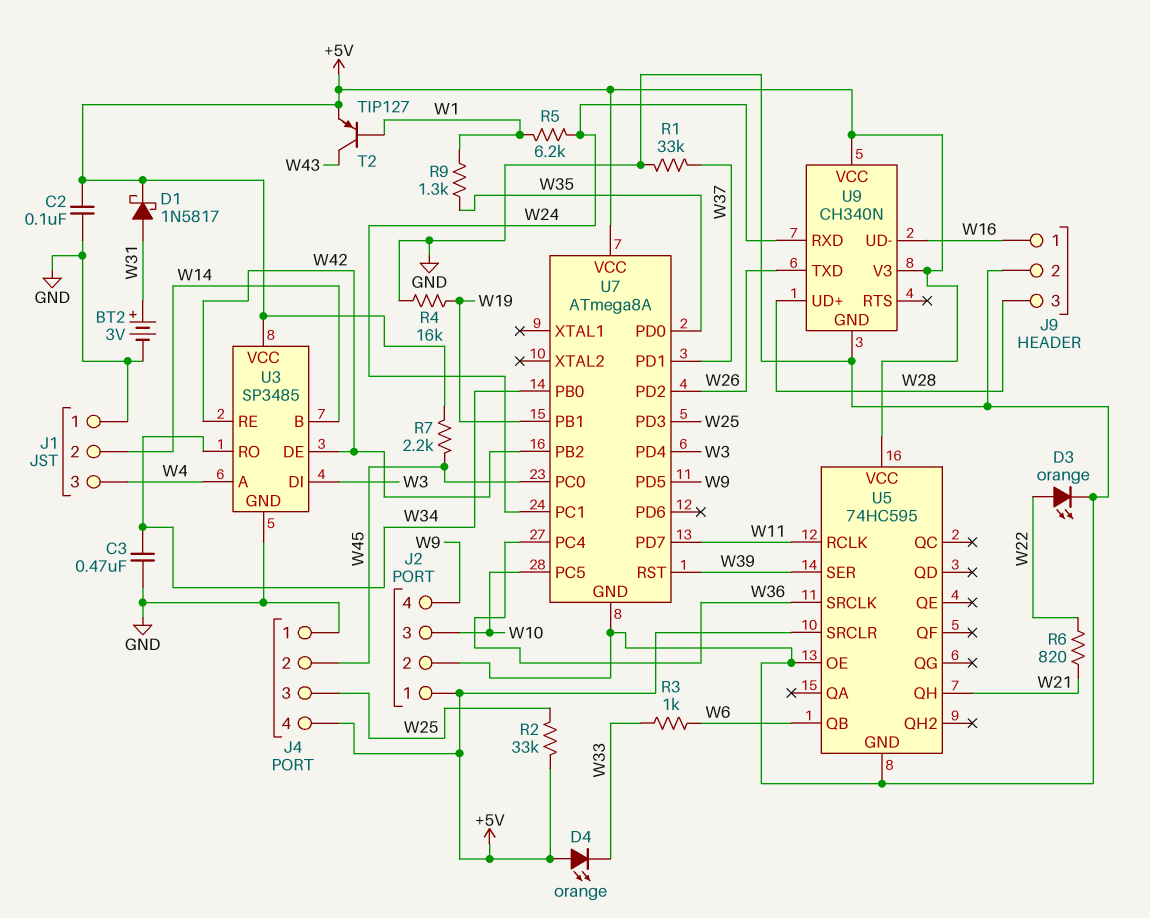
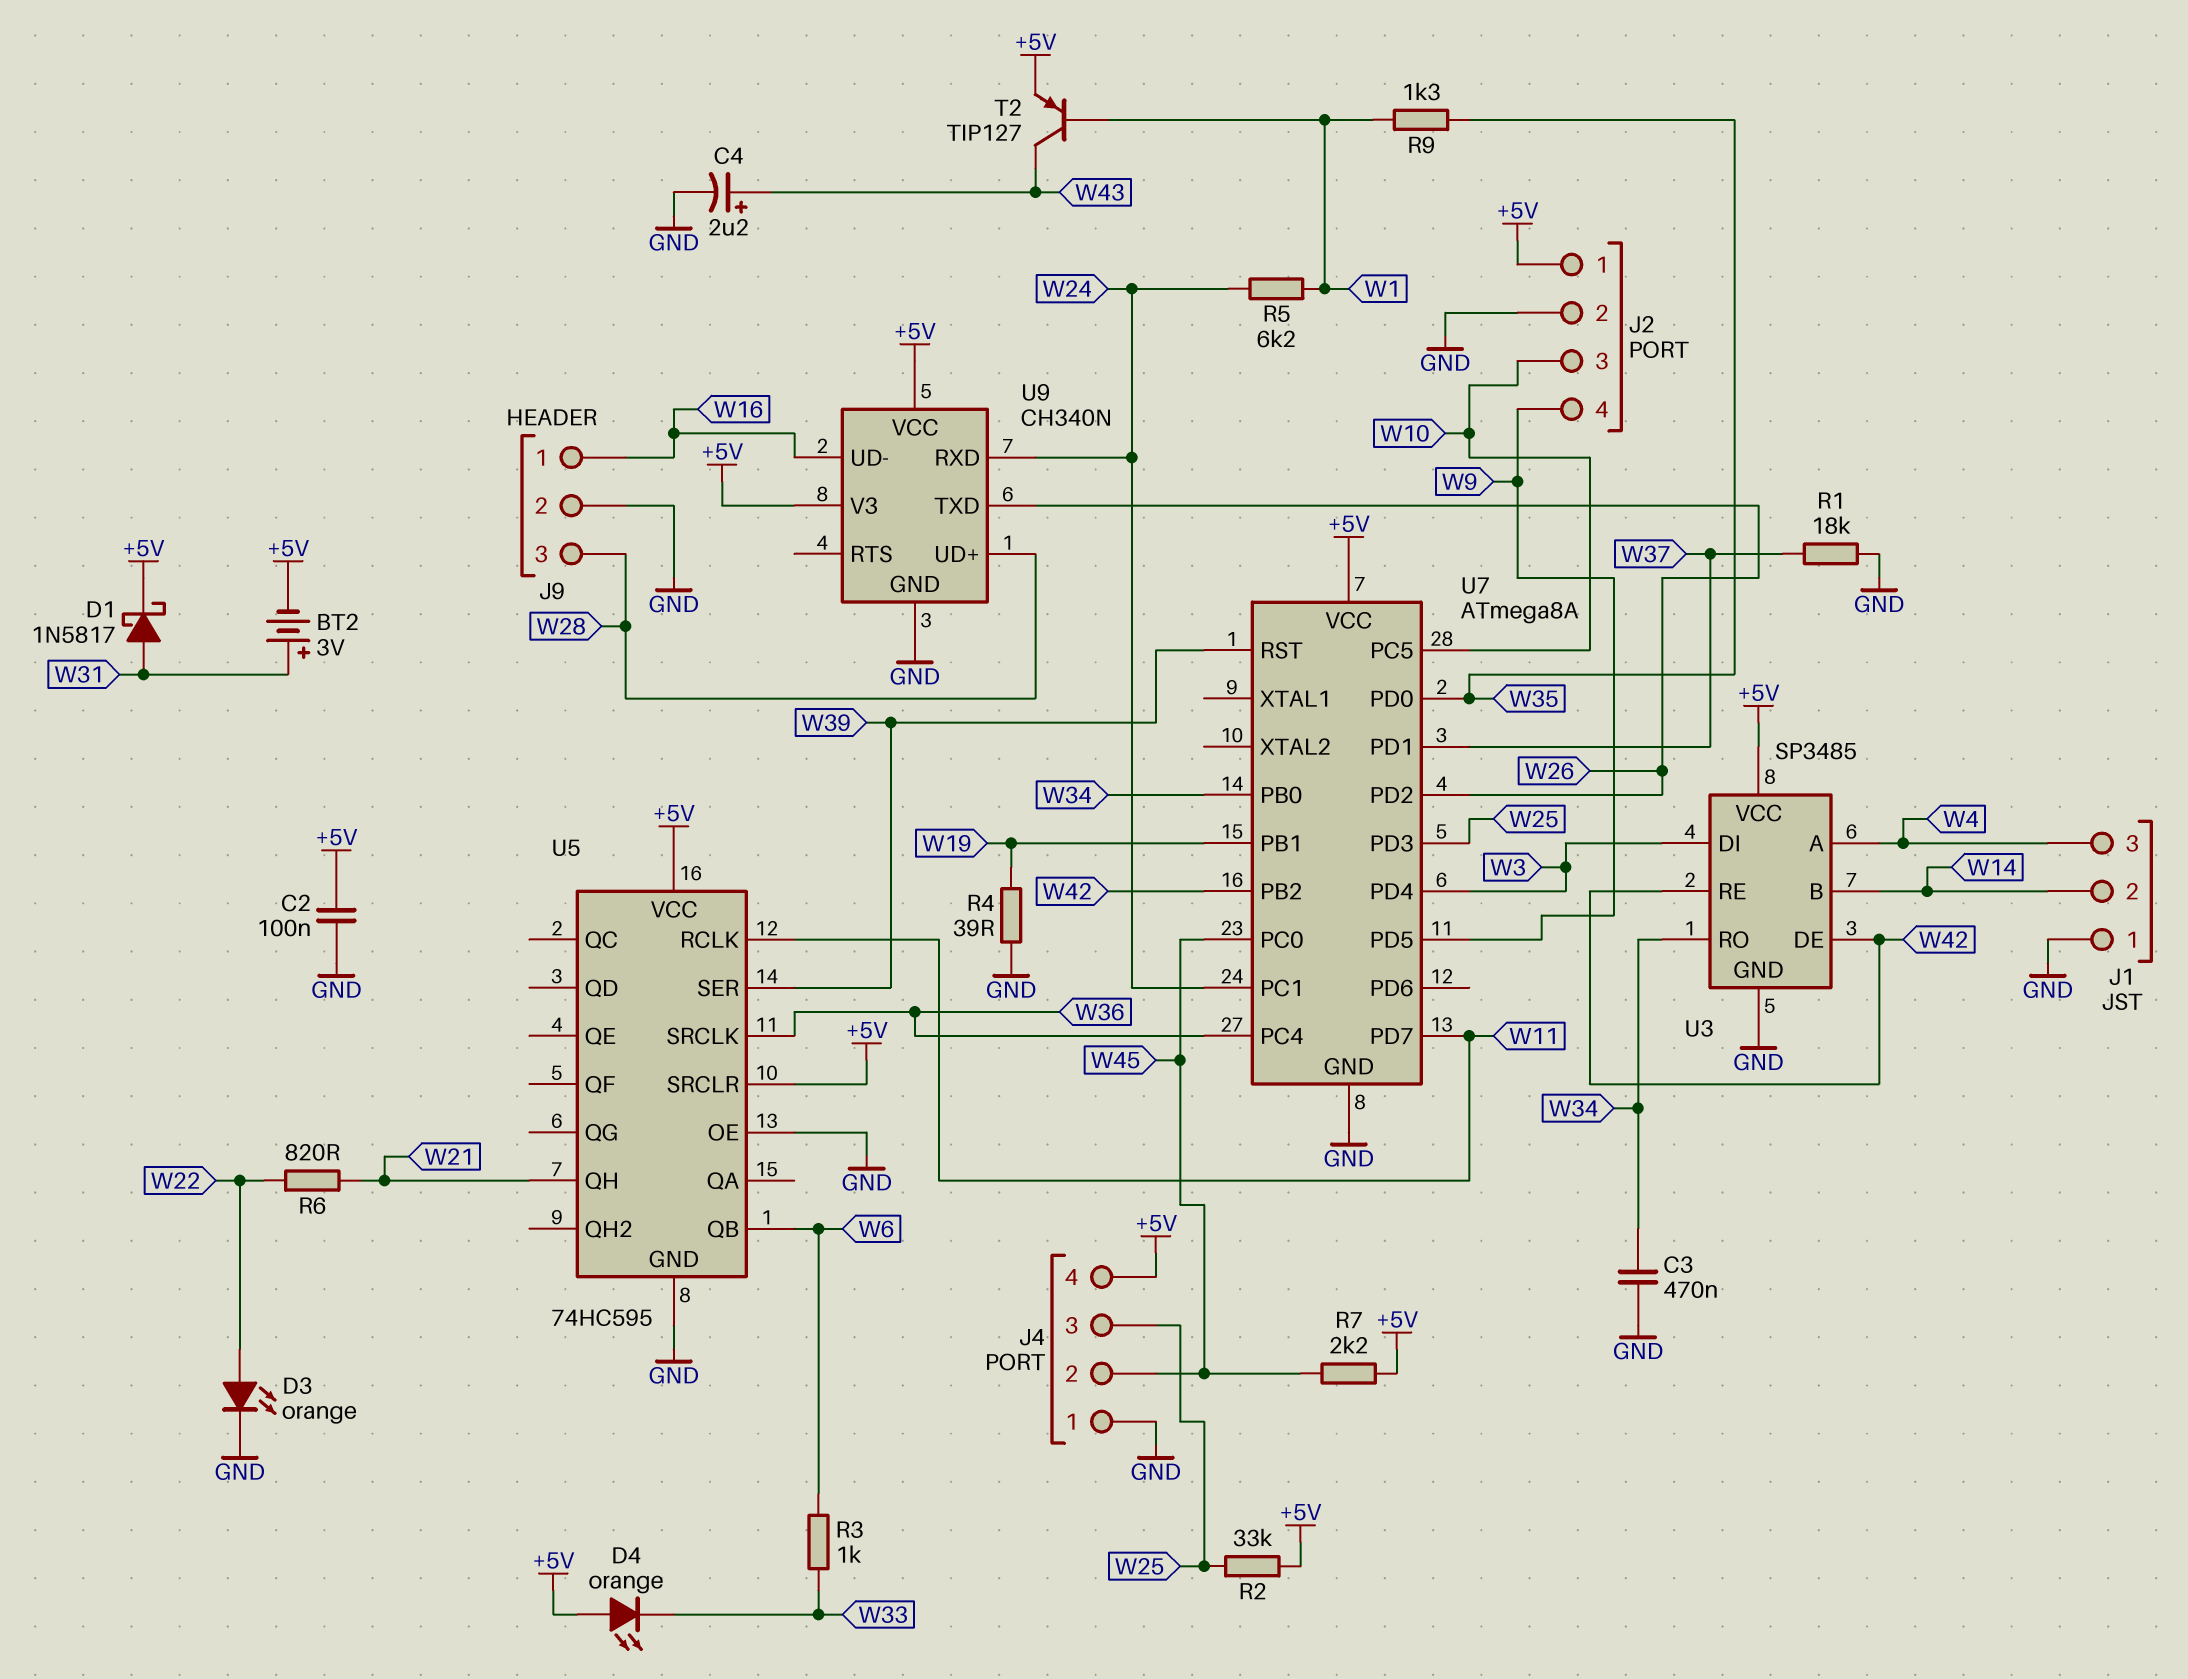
BT2: 3V (plus W31, minus GND) -> 3V (plus W31, minus +5V)
C4: none -> 2.2uF (plus W43, minus GND)
R1: 33k (GND, W37) -> 18k (GND, W37)
R4: 16k (GND, W19) -> 39 (GND, W19)

